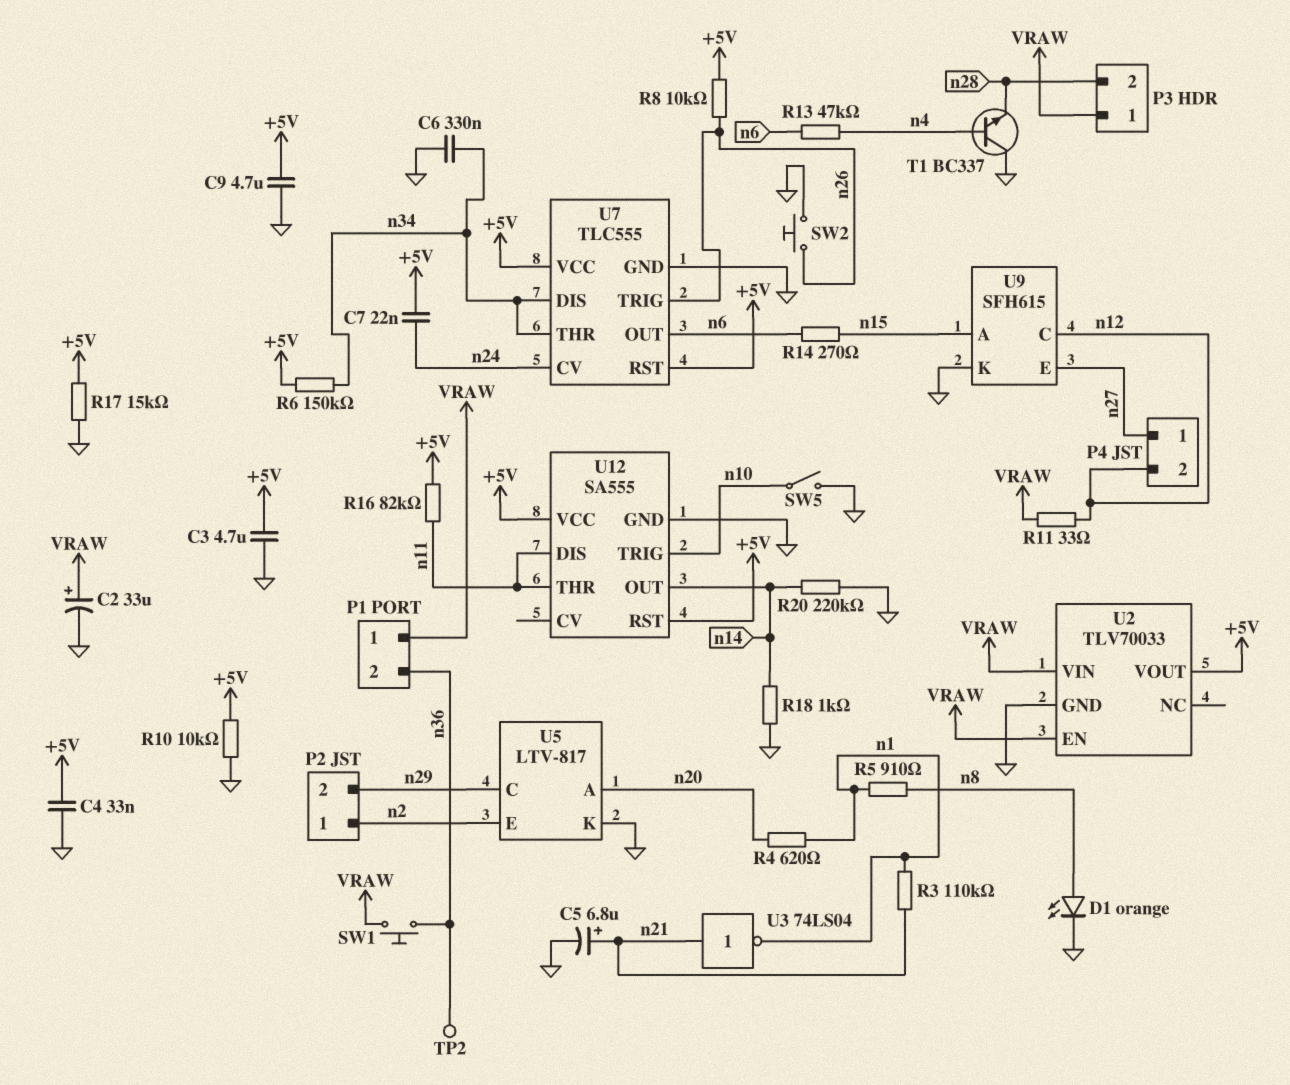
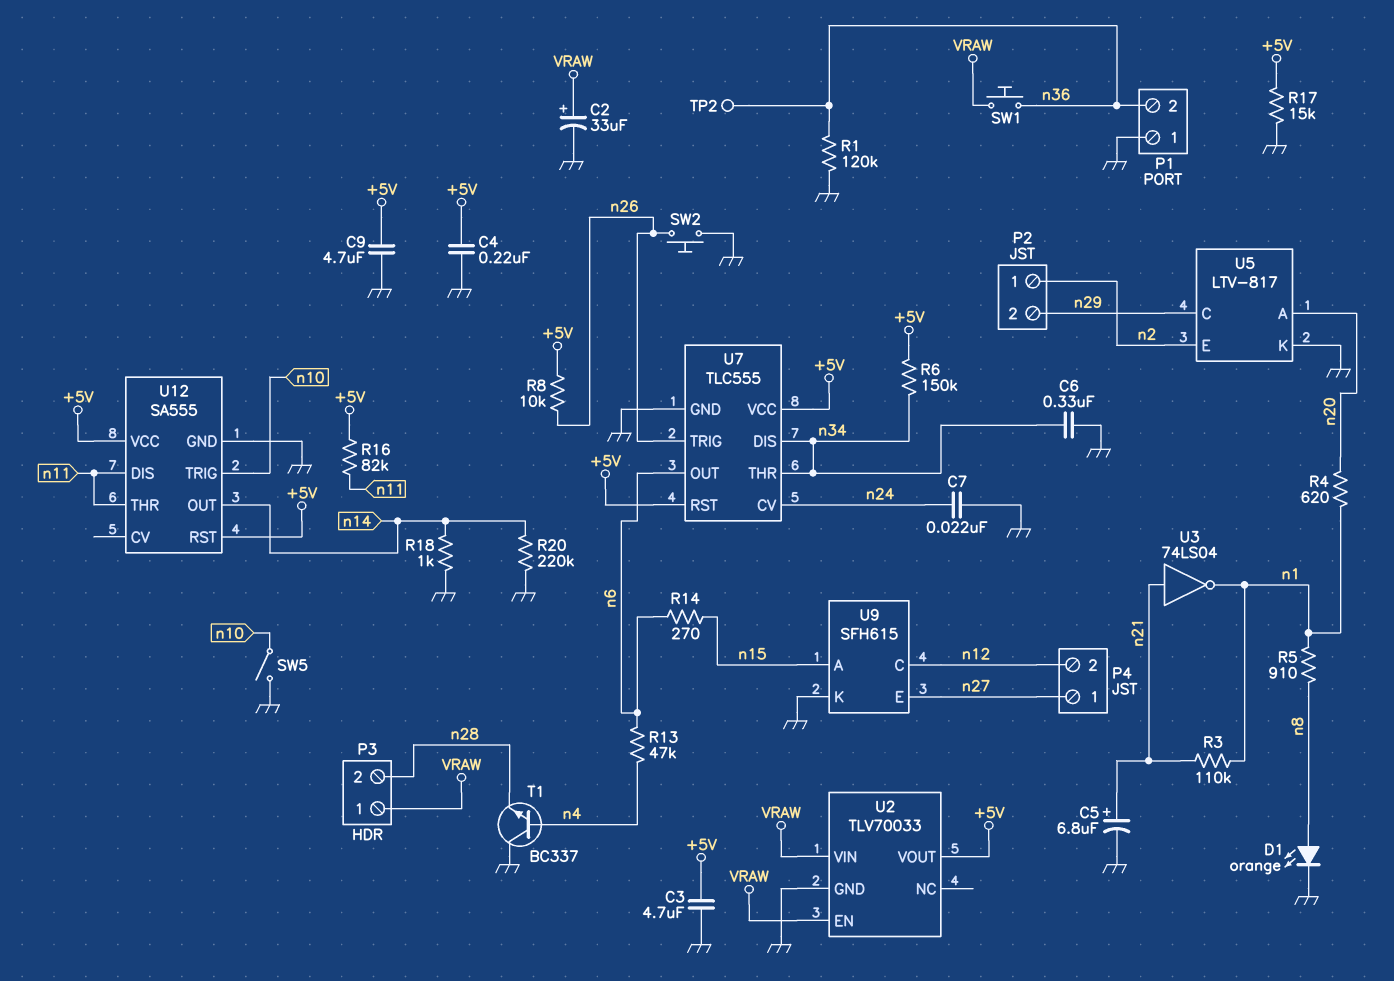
C4: 33nF (+5V, GND) -> 220nF (+5V, GND)
C7: 22nF (+5V, n24) -> 22nF (GND, n24)
P1 pin 1: VRAW -> GND
R1: none -> 120k (GND, n36)
R10: 10k (+5V, GND) -> none
R11: 33 (VRAW, n12) -> none

